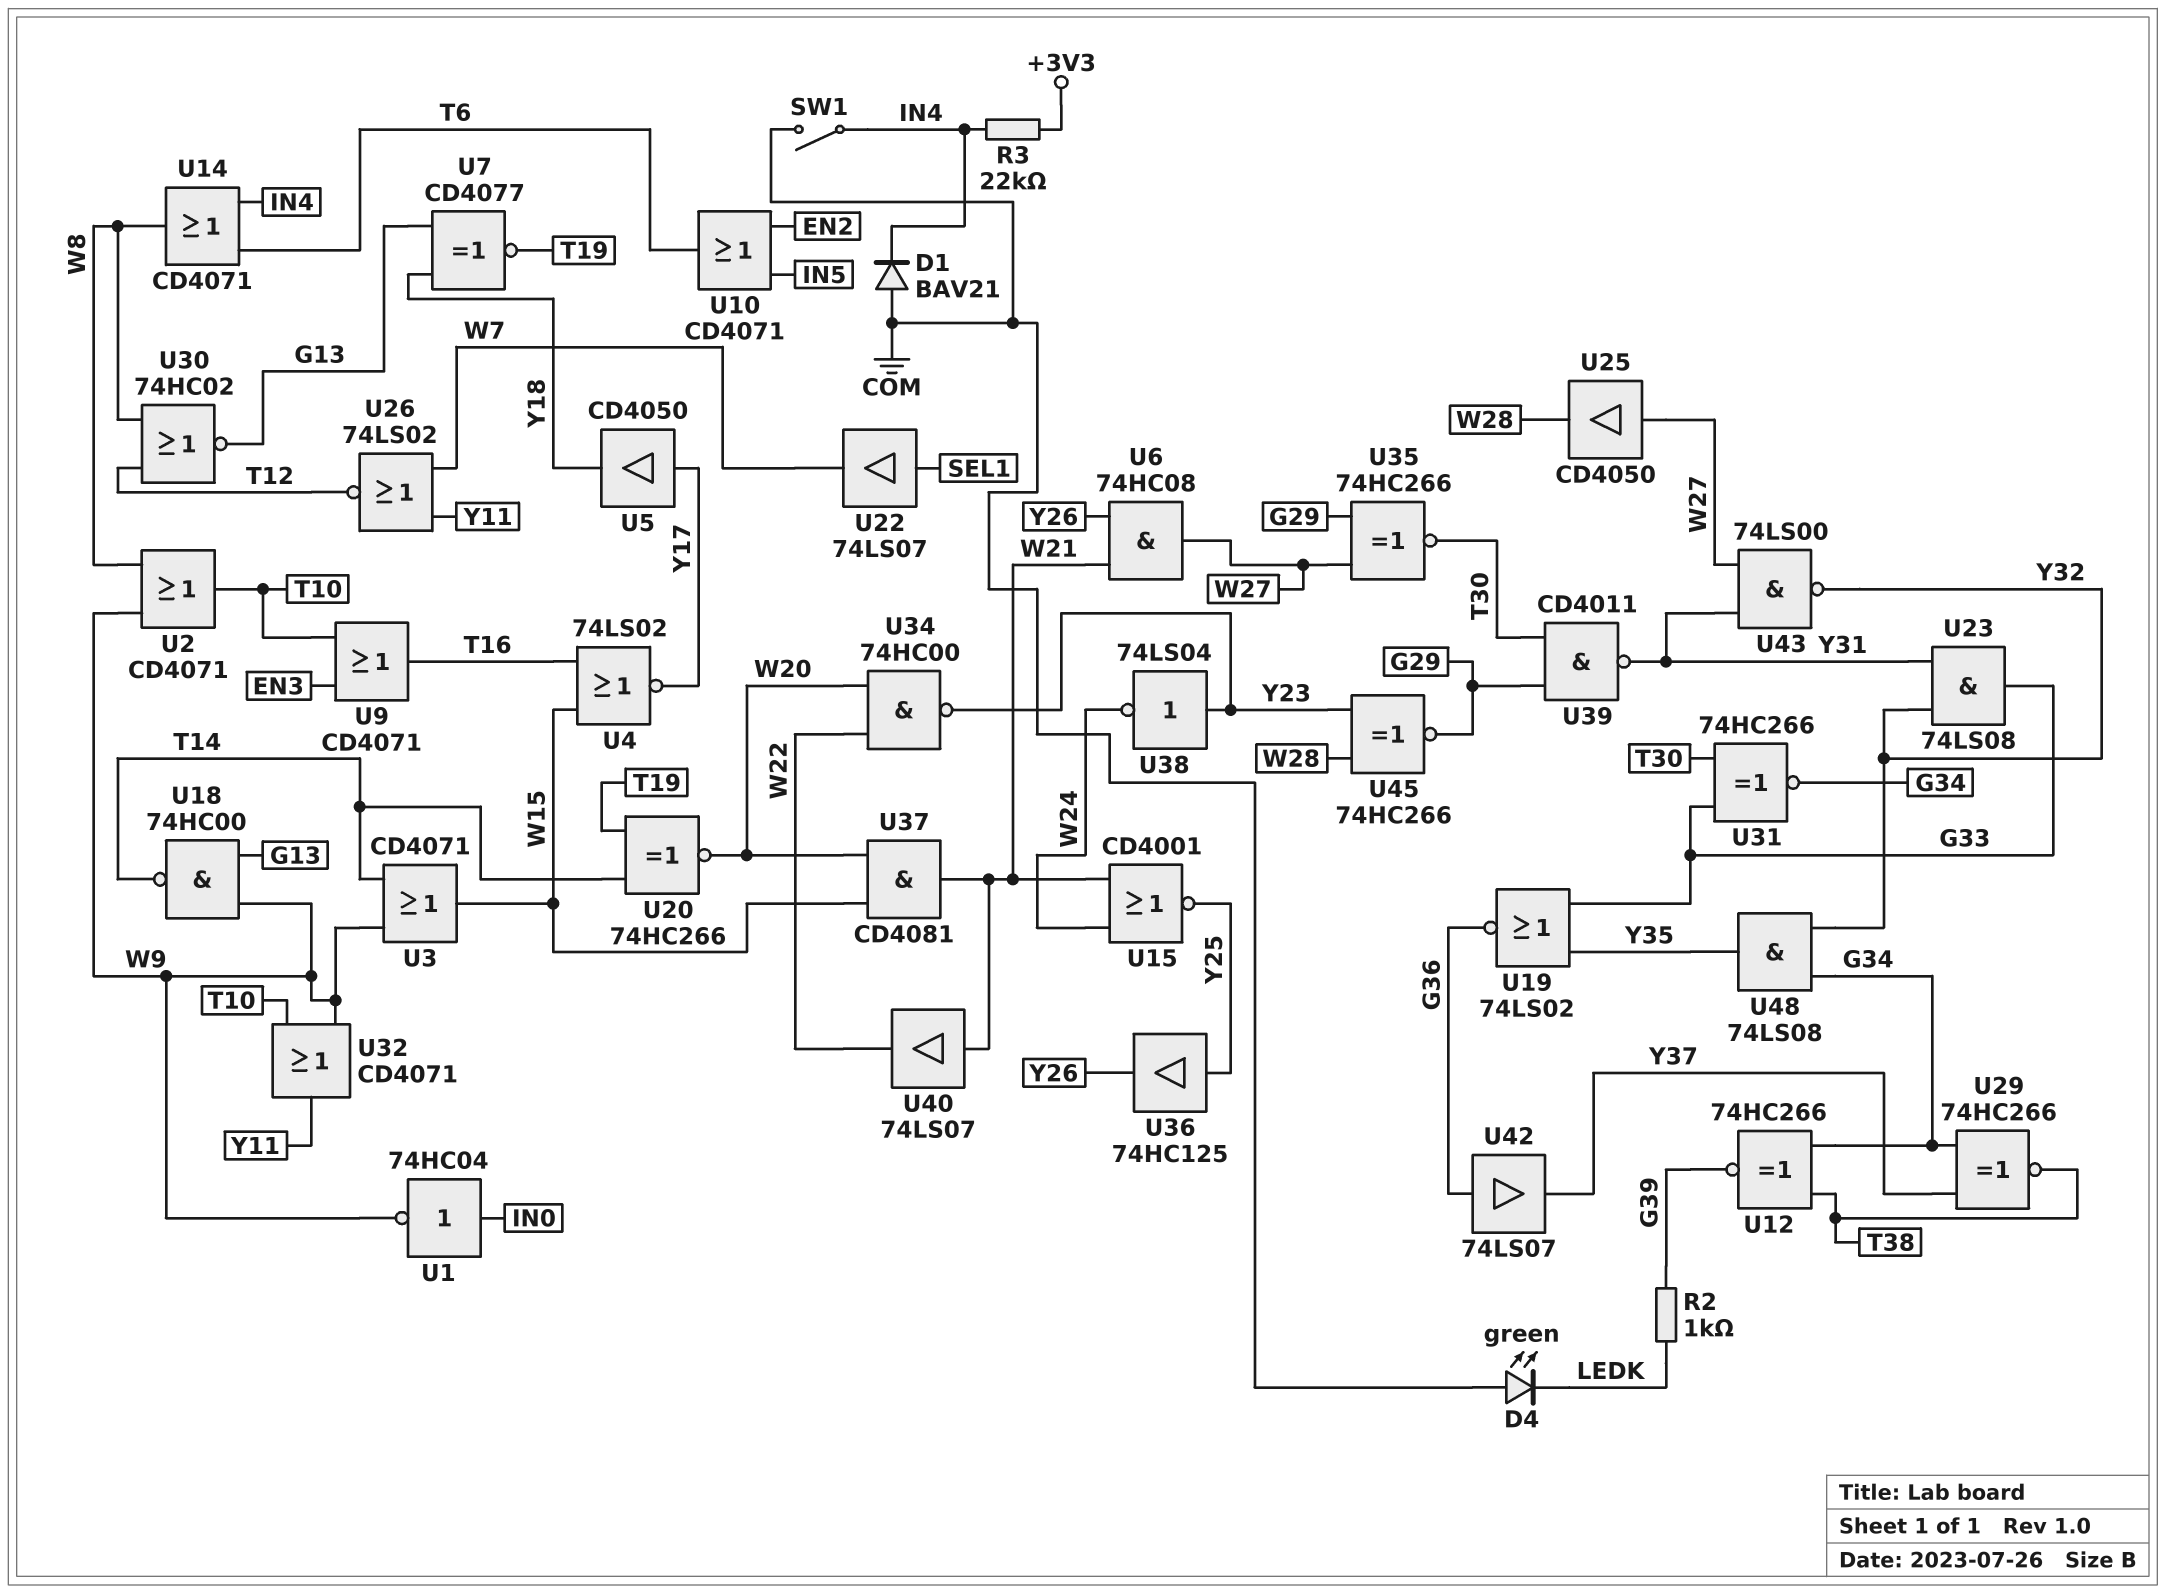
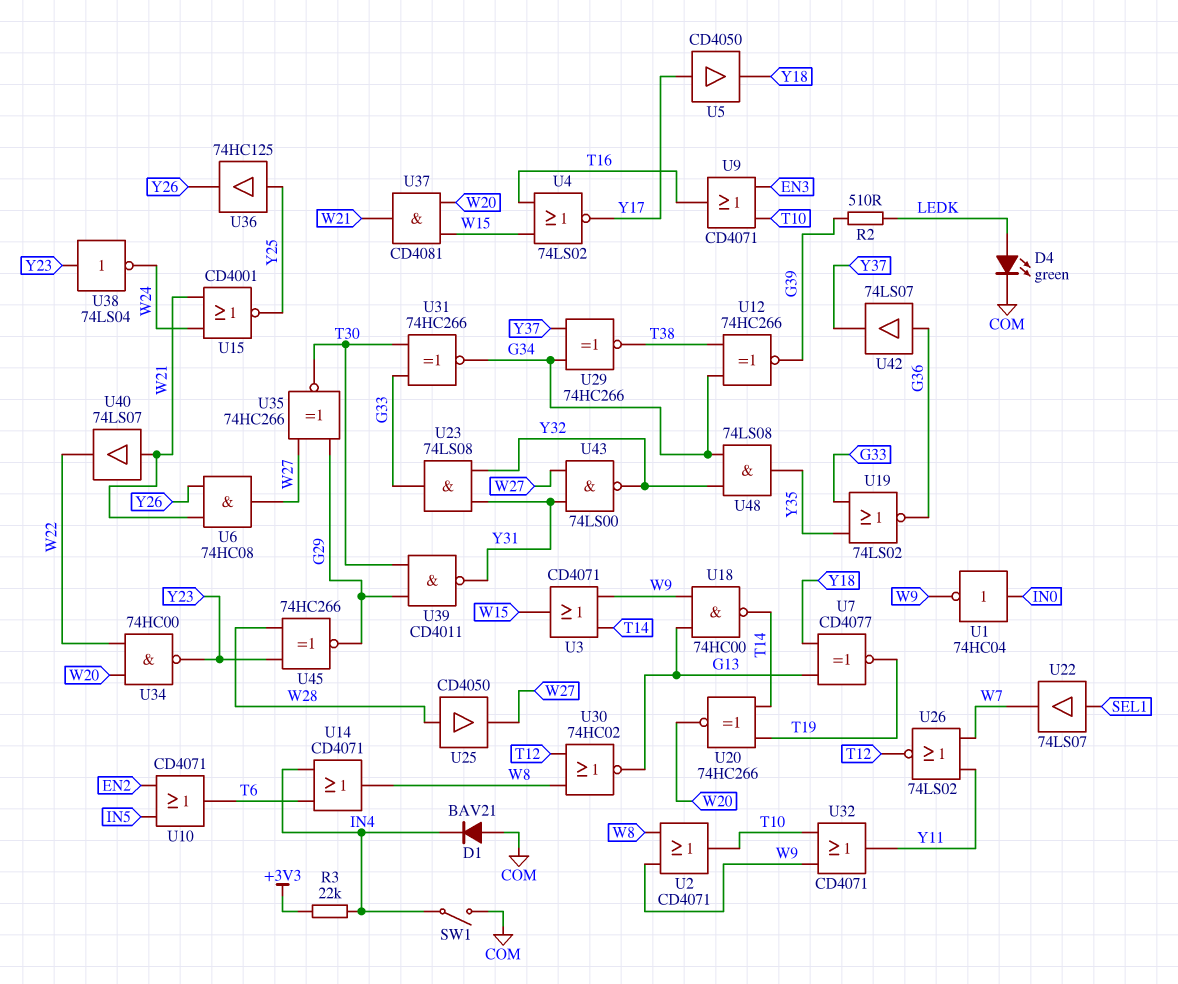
D4: LED green (A COM, K LEDK) -> LED green (A LEDK, K COM)
R2: 1k (G39, LEDK) -> 510 (G39, LEDK)
U25: buffer CD4050 (in W27, out W28) -> buffer CD4050 (in W28, out W27)

